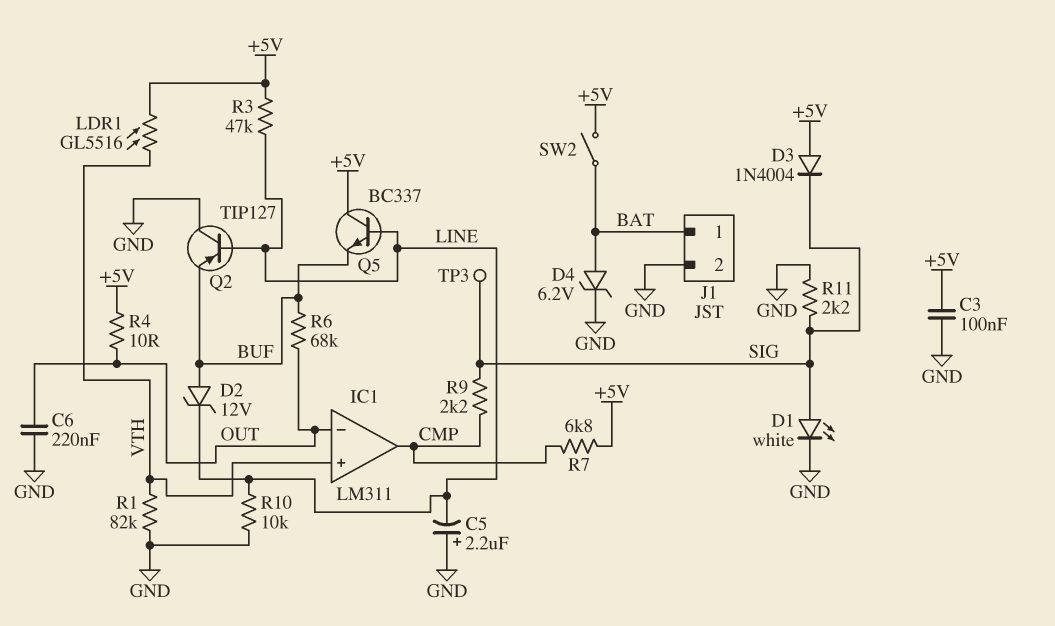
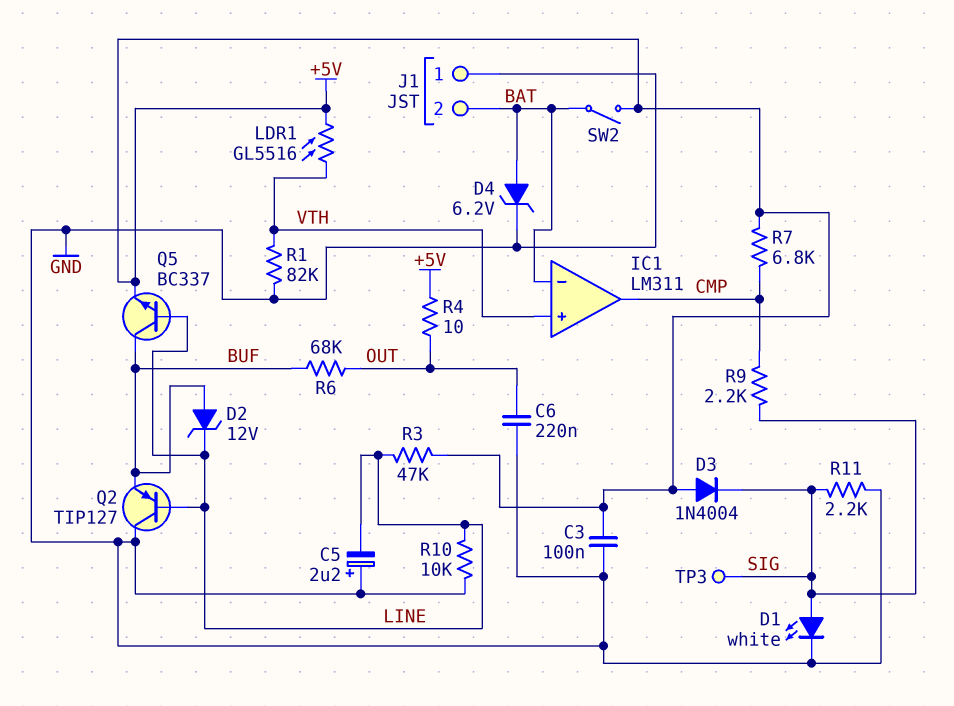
IC1 pin in-: OUT -> BAT
J1 pin 1: BAT -> GND
J1 pin 2: GND -> BAT
Q5: NPN BC337 (B LINE, C +5V, E BUF) -> NPN BC337 (B LINE, C BUF, E +5V)

